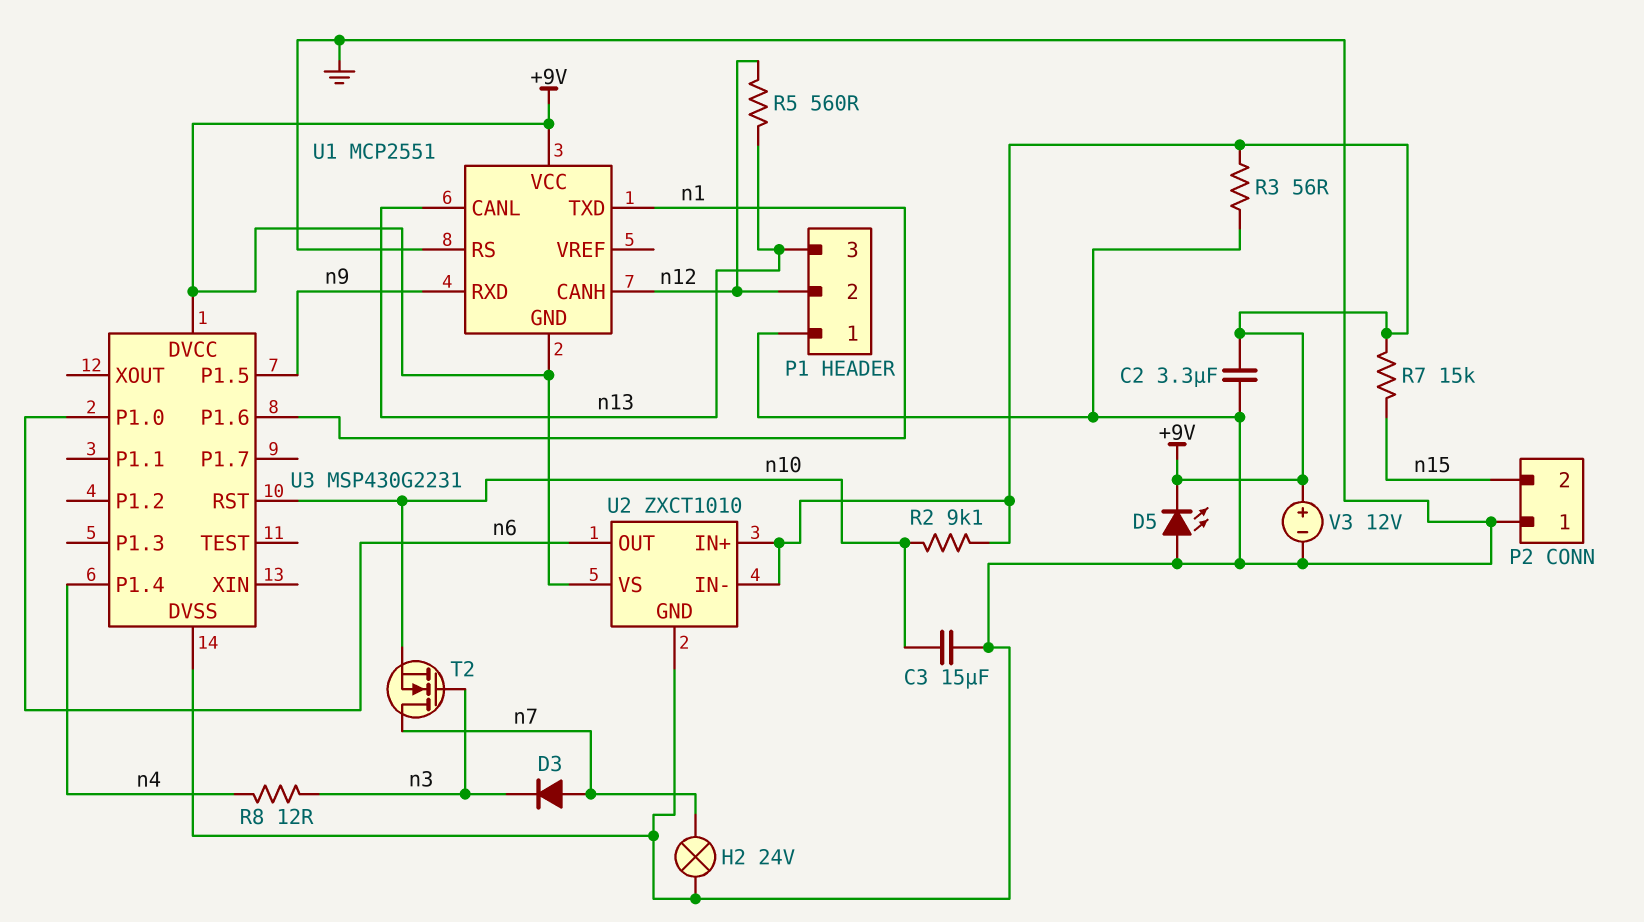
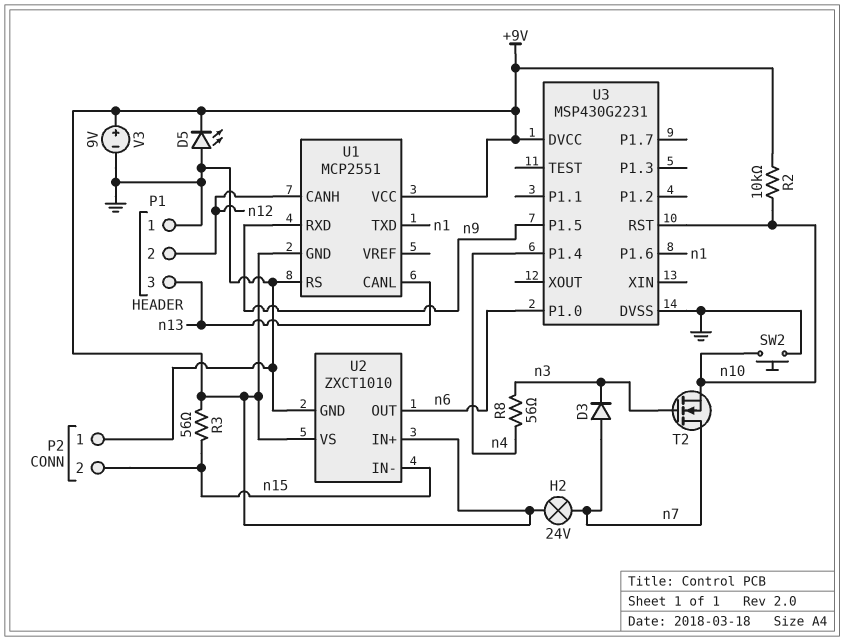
C2: 3.3uF (+9V, GND) -> none
C3: 15uF (GND, n10) -> none
H2: lamp 24V (GND, n7) -> lamp 24V (+9V, n7)
R2: 9.1k (+9V, n10) -> 10k (+9V, n10)
R3: 56 (+9V, GND) -> 56 (+9V, n15)
R5: 560 (n12, n13) -> none
R7: 15k (+9V, n15) -> none
R8: 12 (n3, n4) -> 56 (n3, n4)
SW2: none -> button (GND, n10)
U2 pin IN-: +9V -> n15
V3: 12V (plus +9V, minus GND) -> 9V (plus +9V, minus GND)

